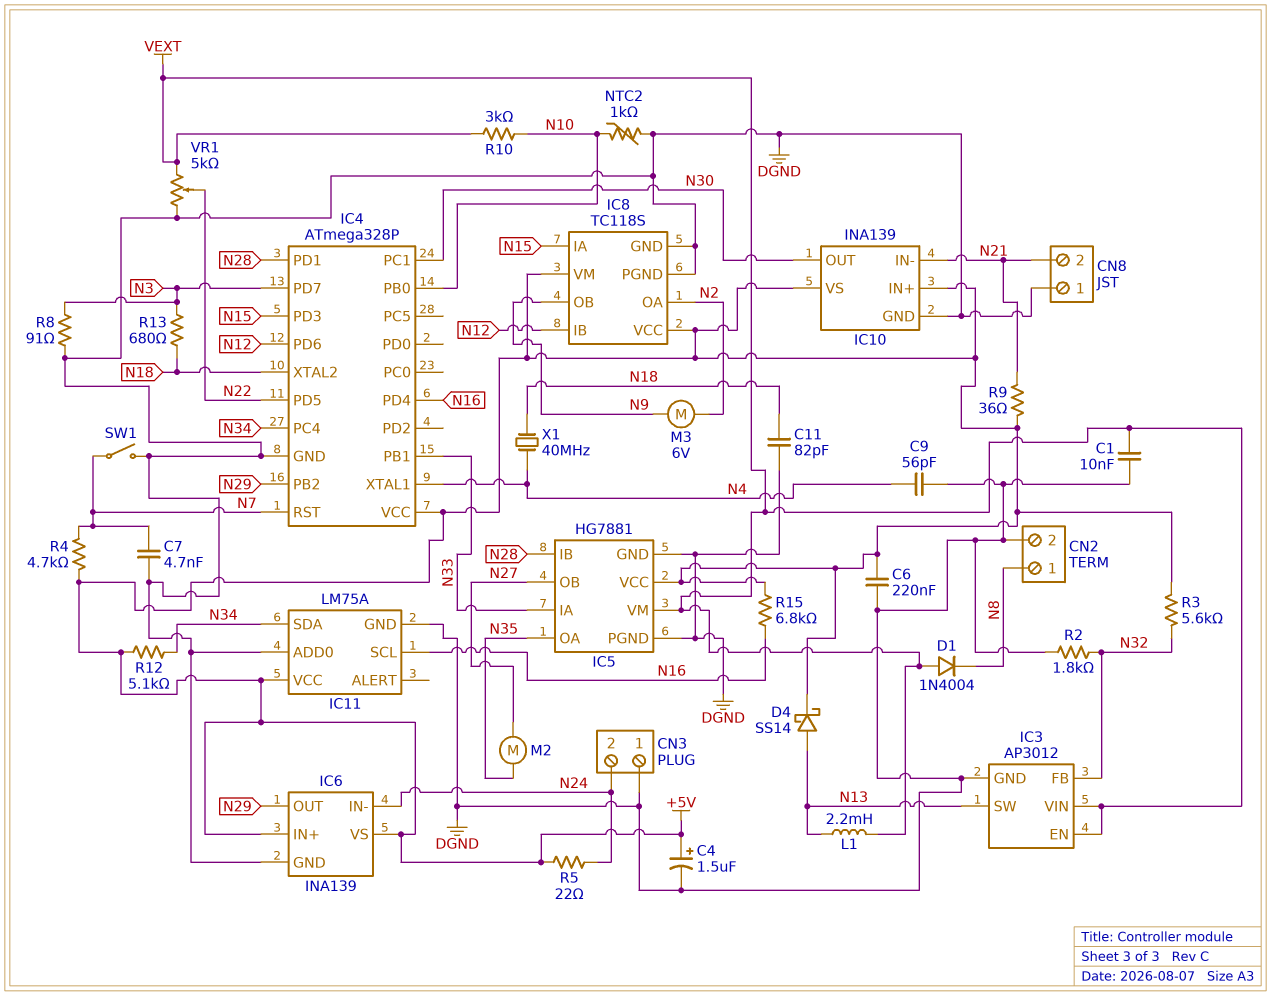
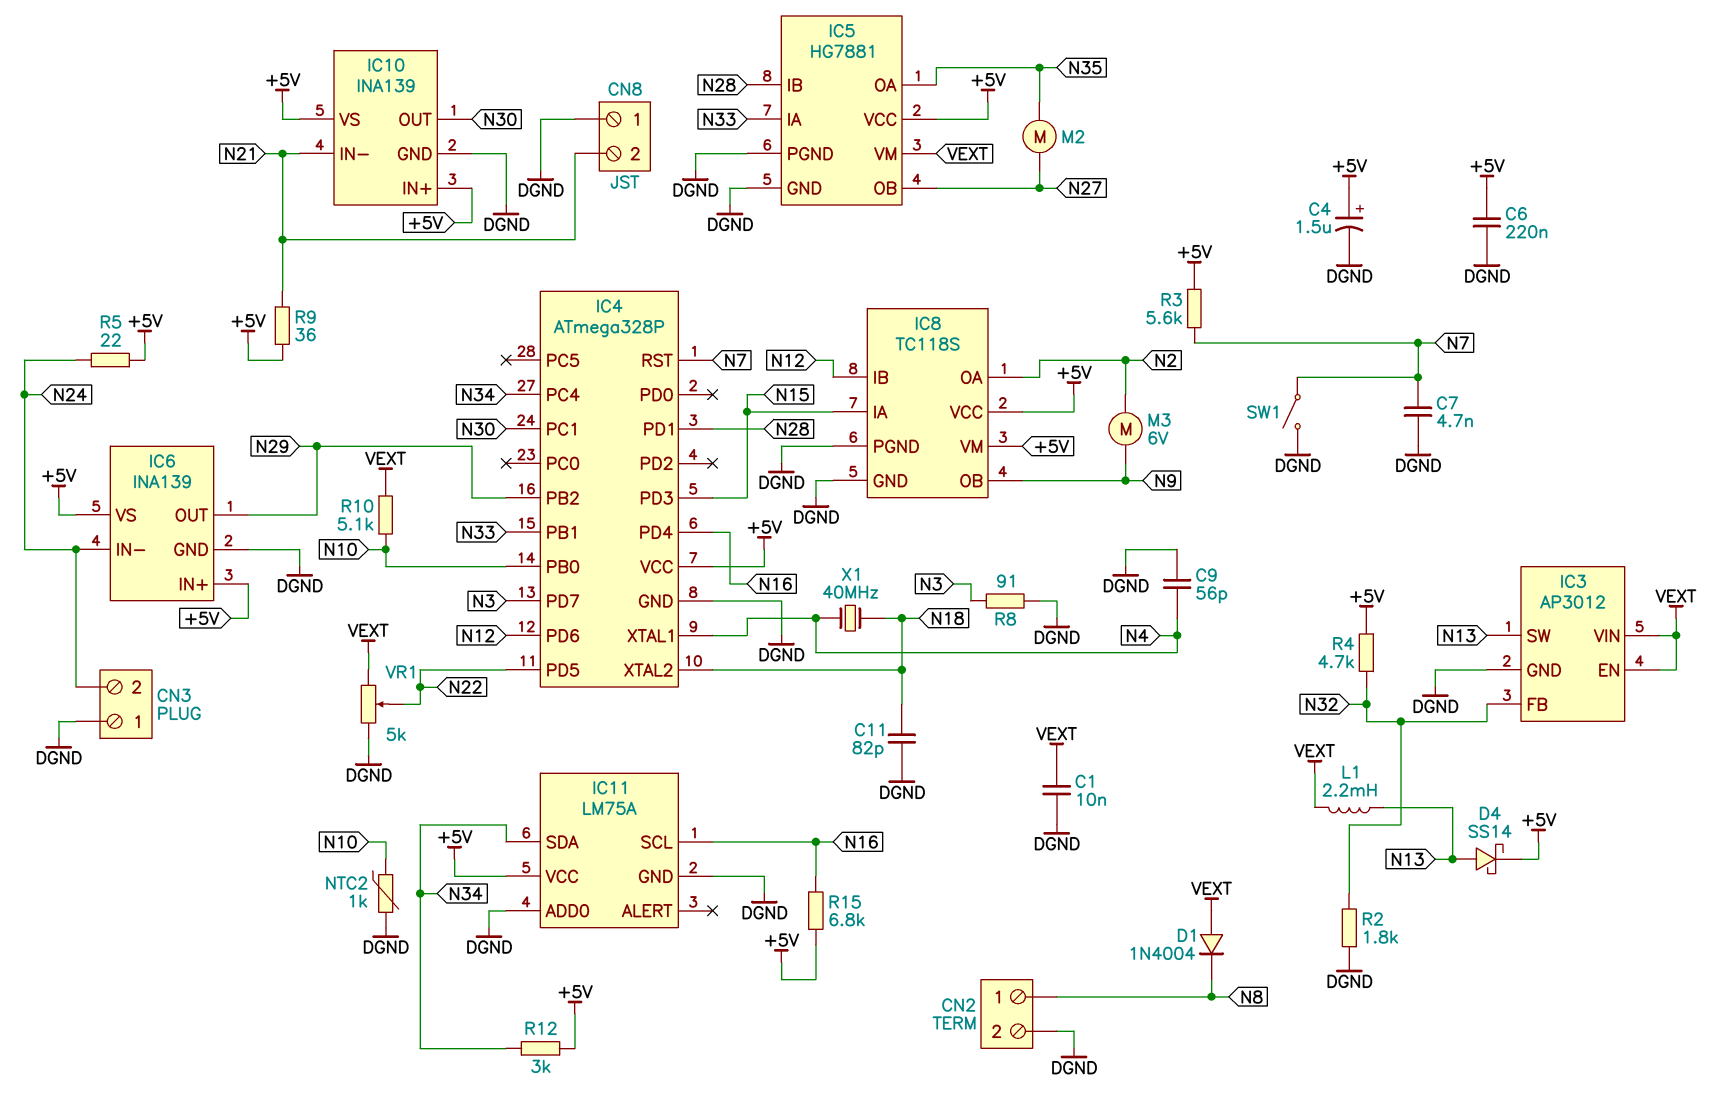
R3: 5.6k (+5V, N32) -> 5.6k (+5V, N7)
R4: 4.7k (+5V, N7) -> 4.7k (+5V, N32)
R10: 3k (N10, VEXT) -> 5.1k (N10, VEXT)
R12: 5.1k (+5V, N34) -> 3k (+5V, N34)
R13: 680 (N3, N18) -> none

